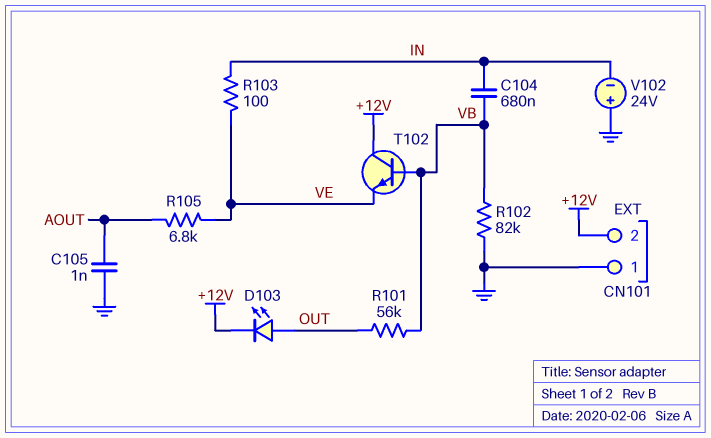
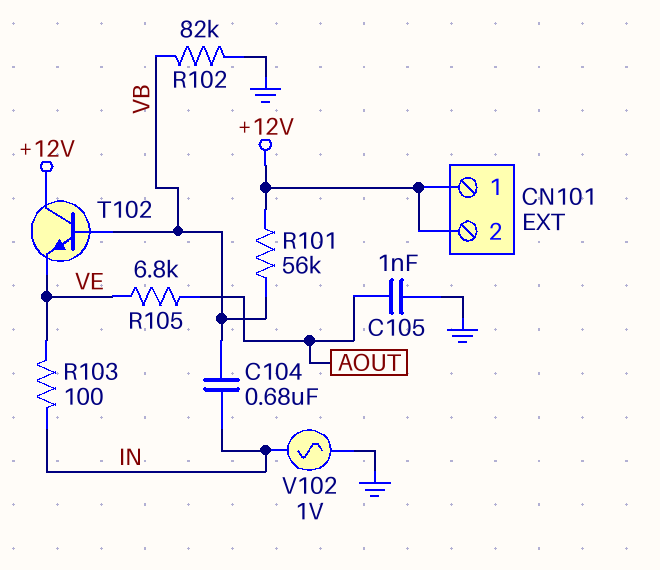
CN101 pin 1: GND -> +12V
D103: LED (A OUT, K +12V) -> none
R101: 56k (OUT, VB) -> 56k (+12V, VB)
V102: 24V (plus GND, minus IN) -> AC 1V (GND, IN)

